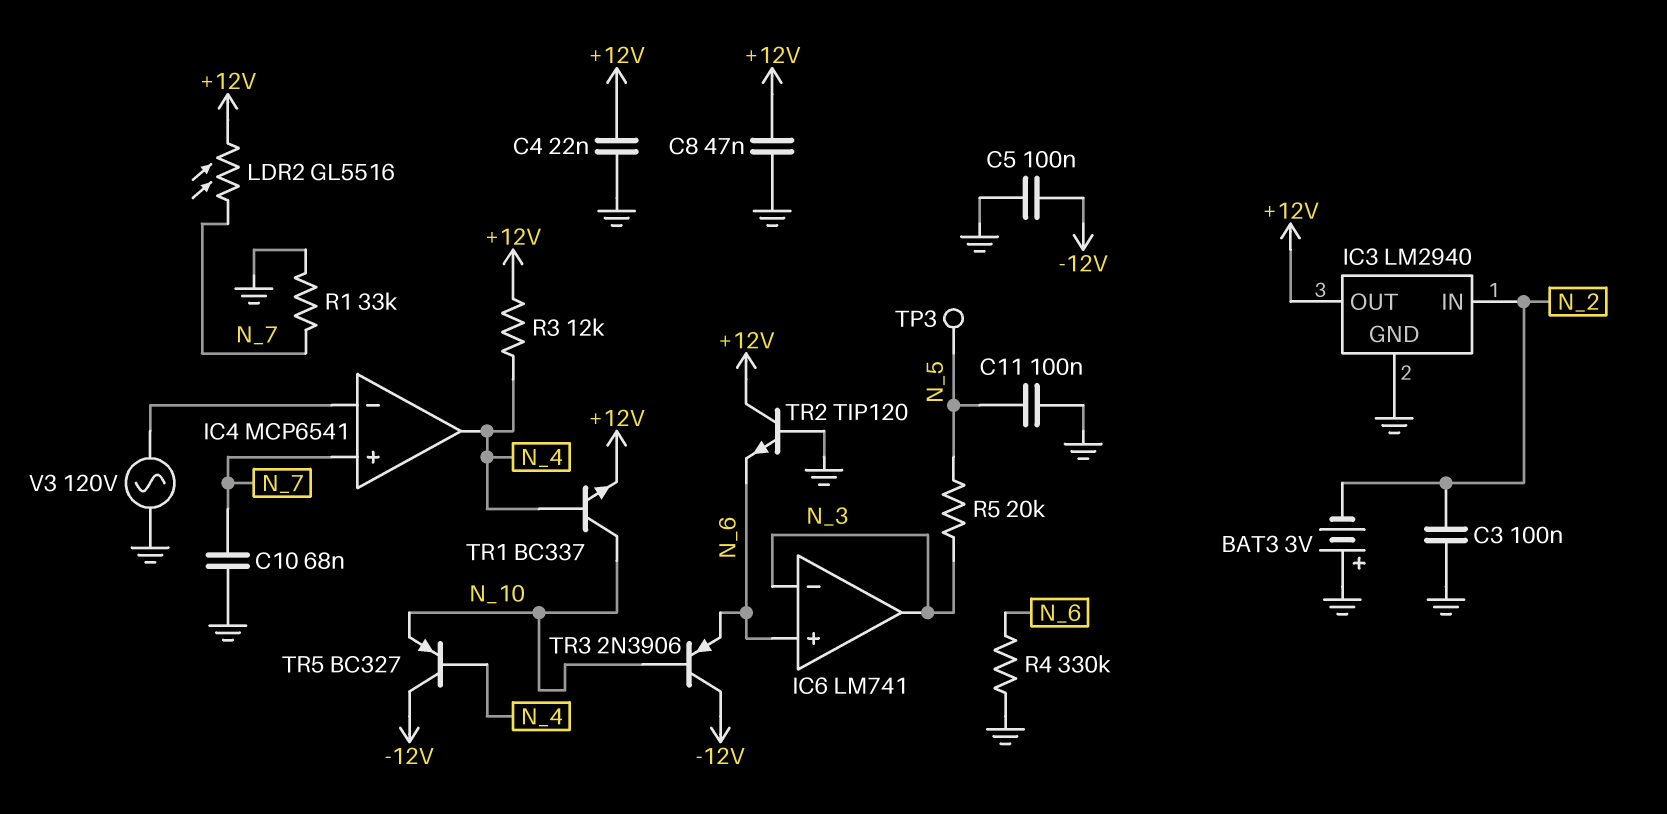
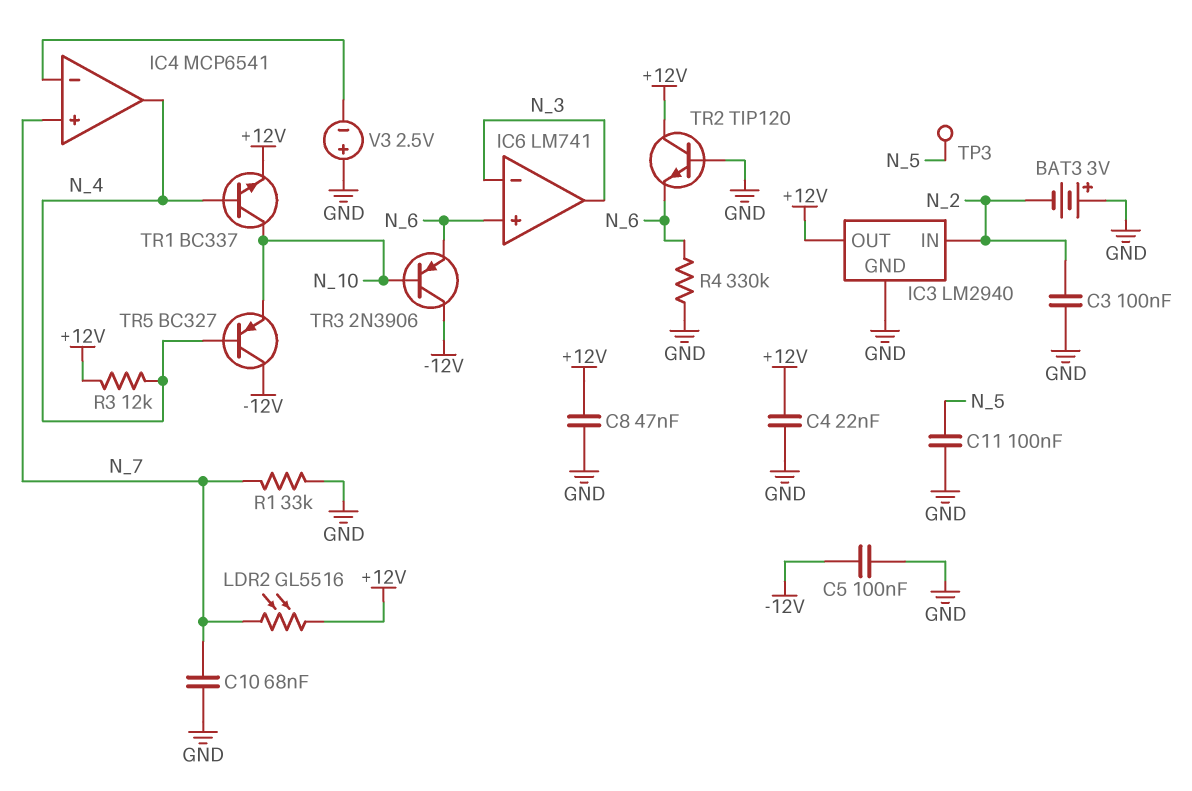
R5: 20k (N_3, N_5) -> none
V3: AC 120V (GND, IC4/in-) -> 2.5V (plus GND, minus IC4/in-)

